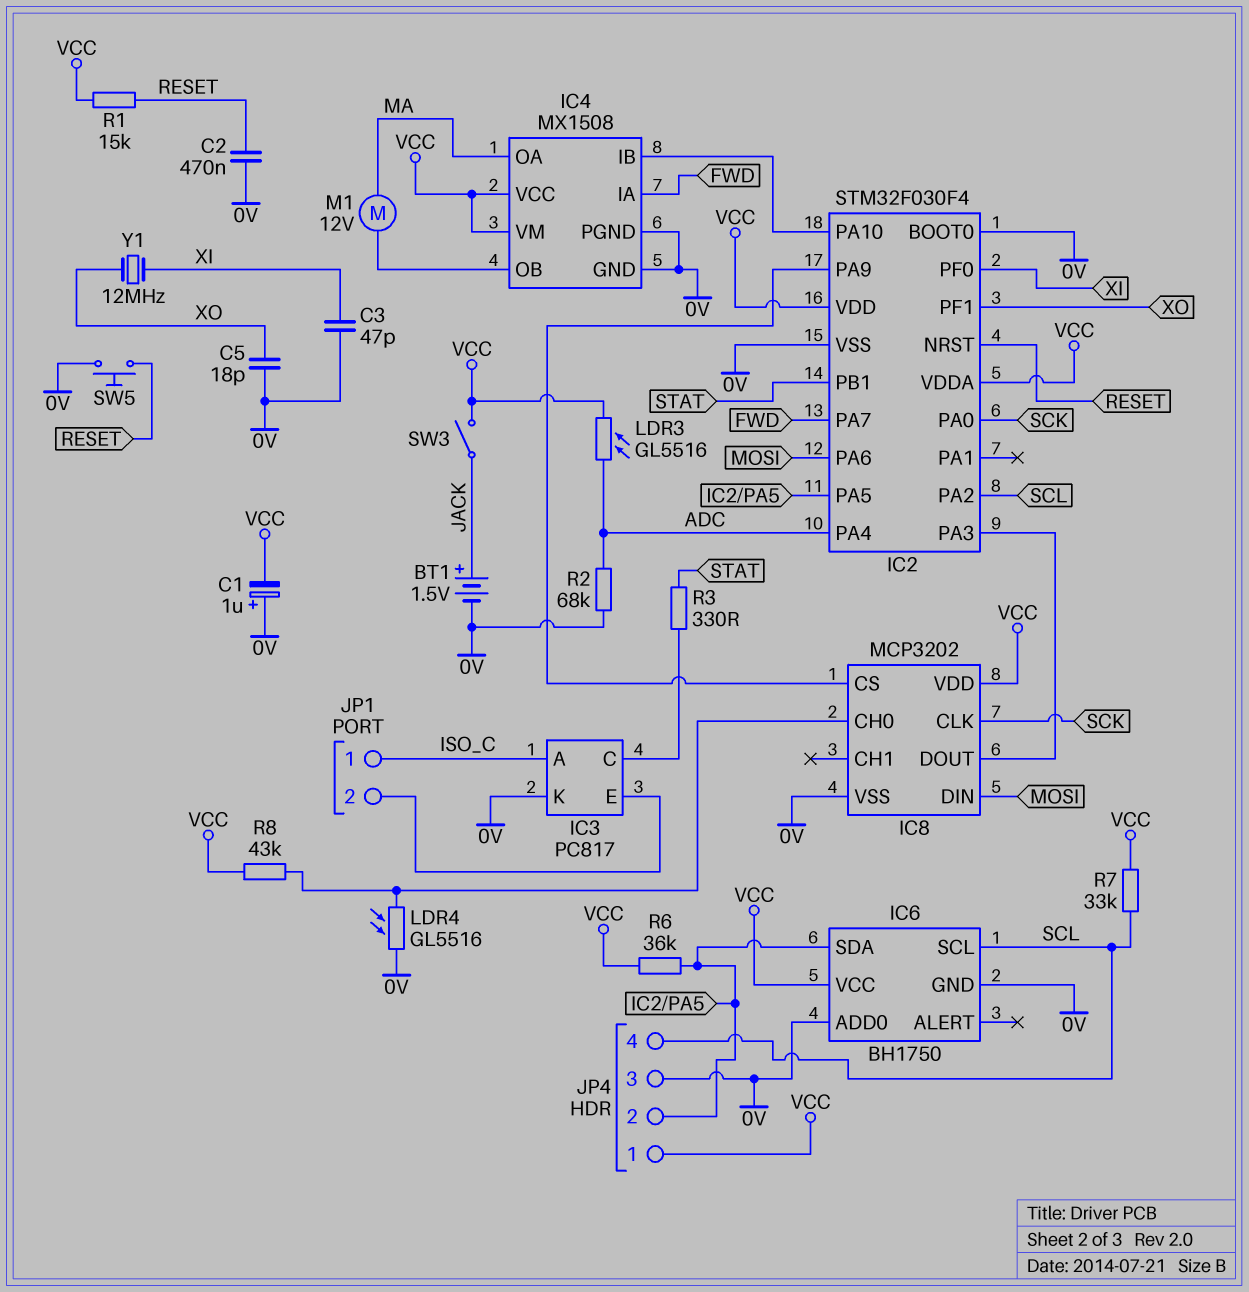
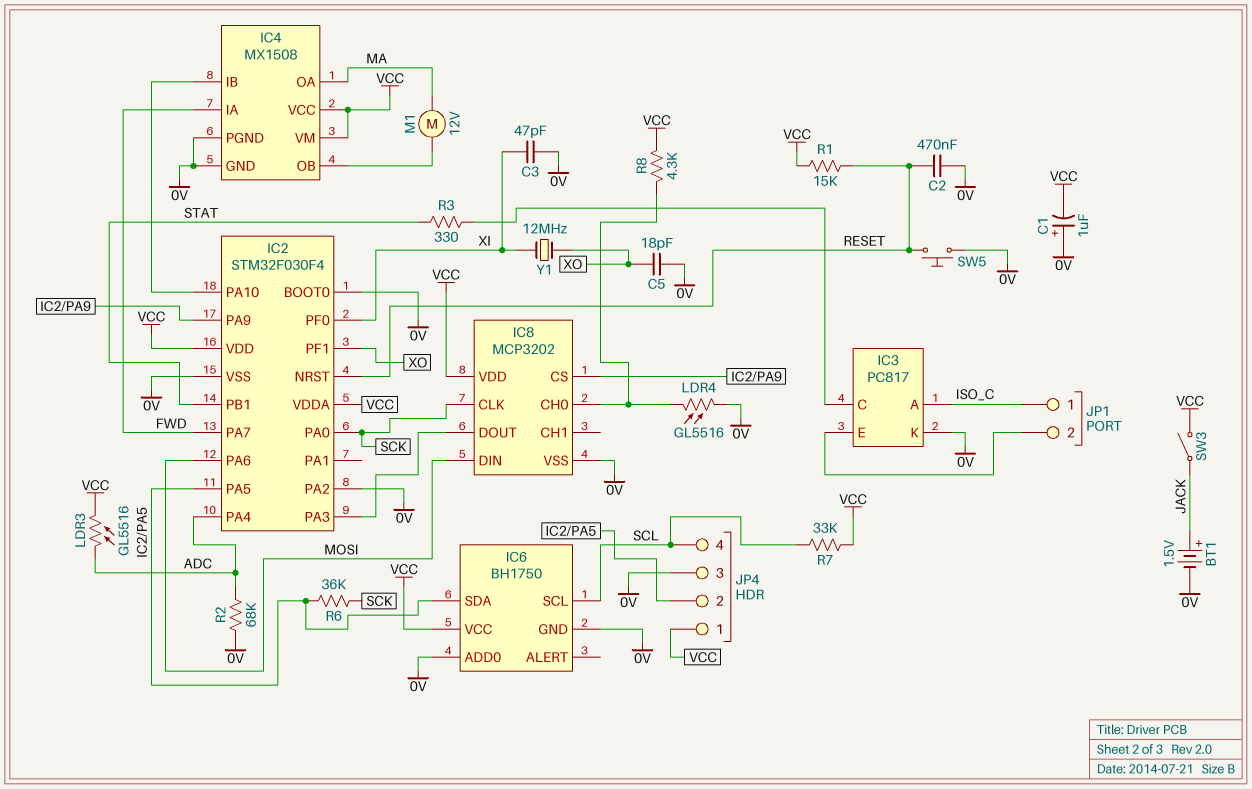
IC2 pin PA2: SCL -> 0V
R6: 36k (IC2/PA5, VCC) -> 36k (IC2/PA5, SCK)
R8: 43k (IC8/CH0, VCC) -> 4.3k (IC8/CH0, VCC)

